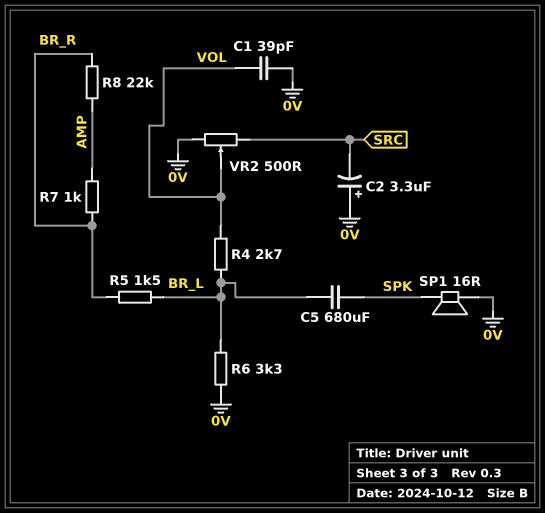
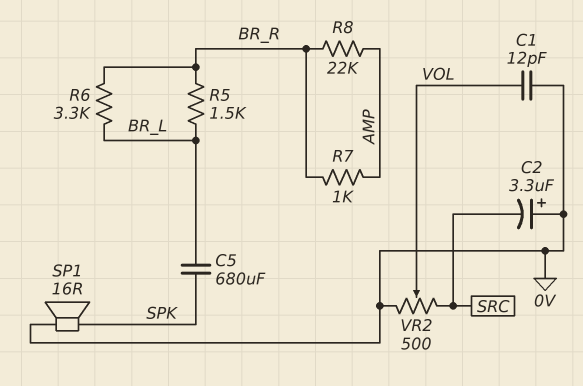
C1: 39pF (0V, VOL) -> 12pF (0V, VOL)
R4: 2.7k (BR_L, VOL) -> none
R6: 3.3k (0V, BR_L) -> 3.3k (BR_L, BR_R)

